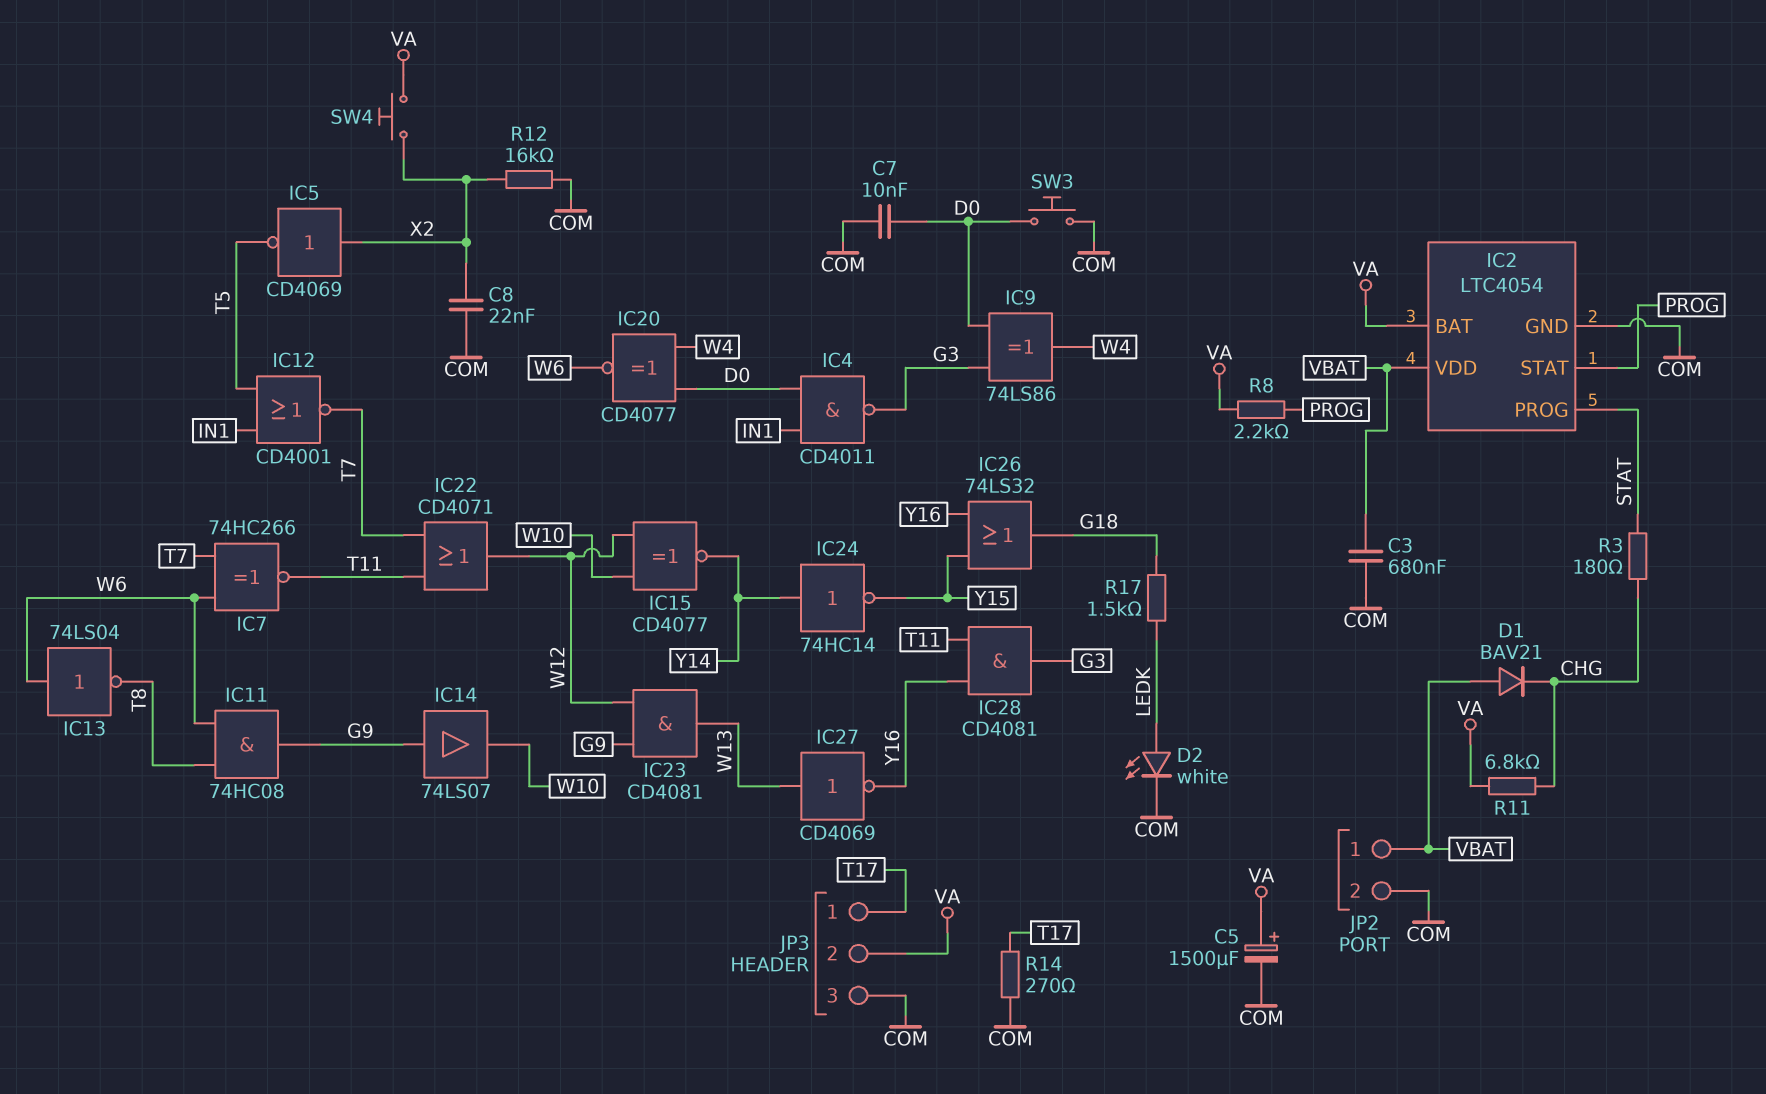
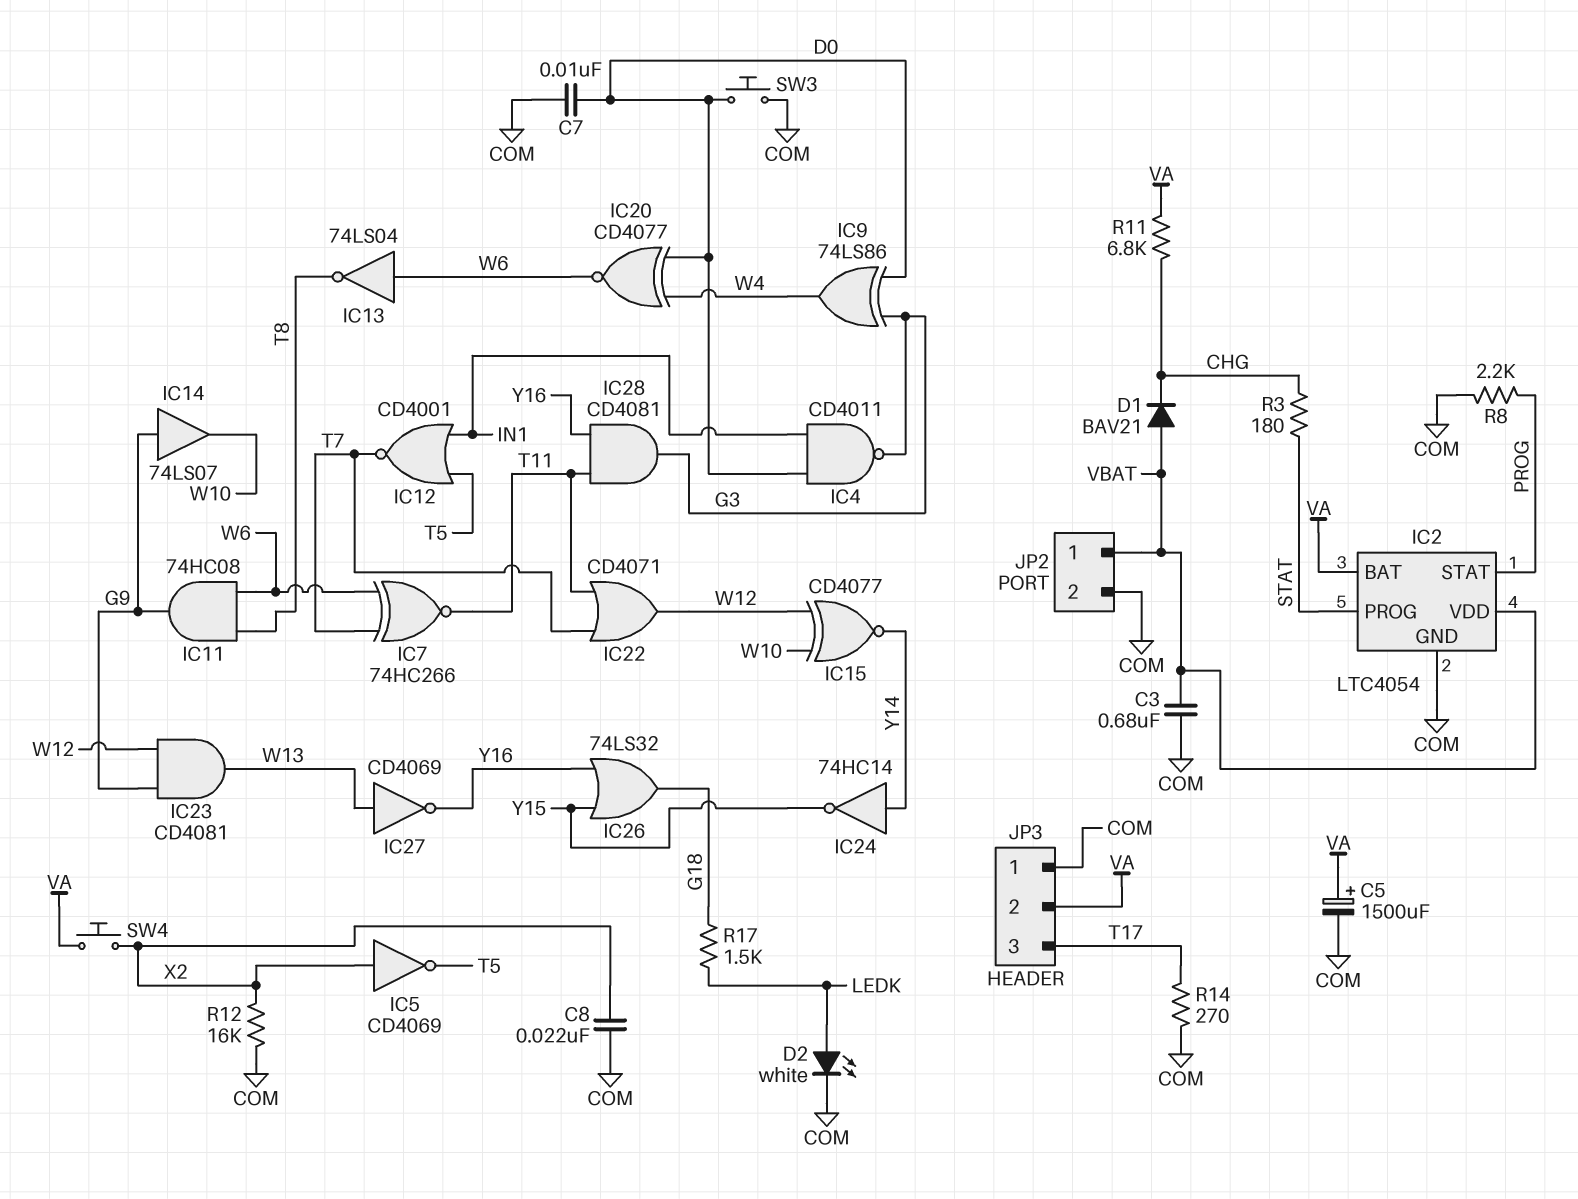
JP3 pin 1: T17 -> COM
JP3 pin 3: COM -> T17
R8: 2.2k (PROG, VA) -> 2.2k (COM, PROG)

